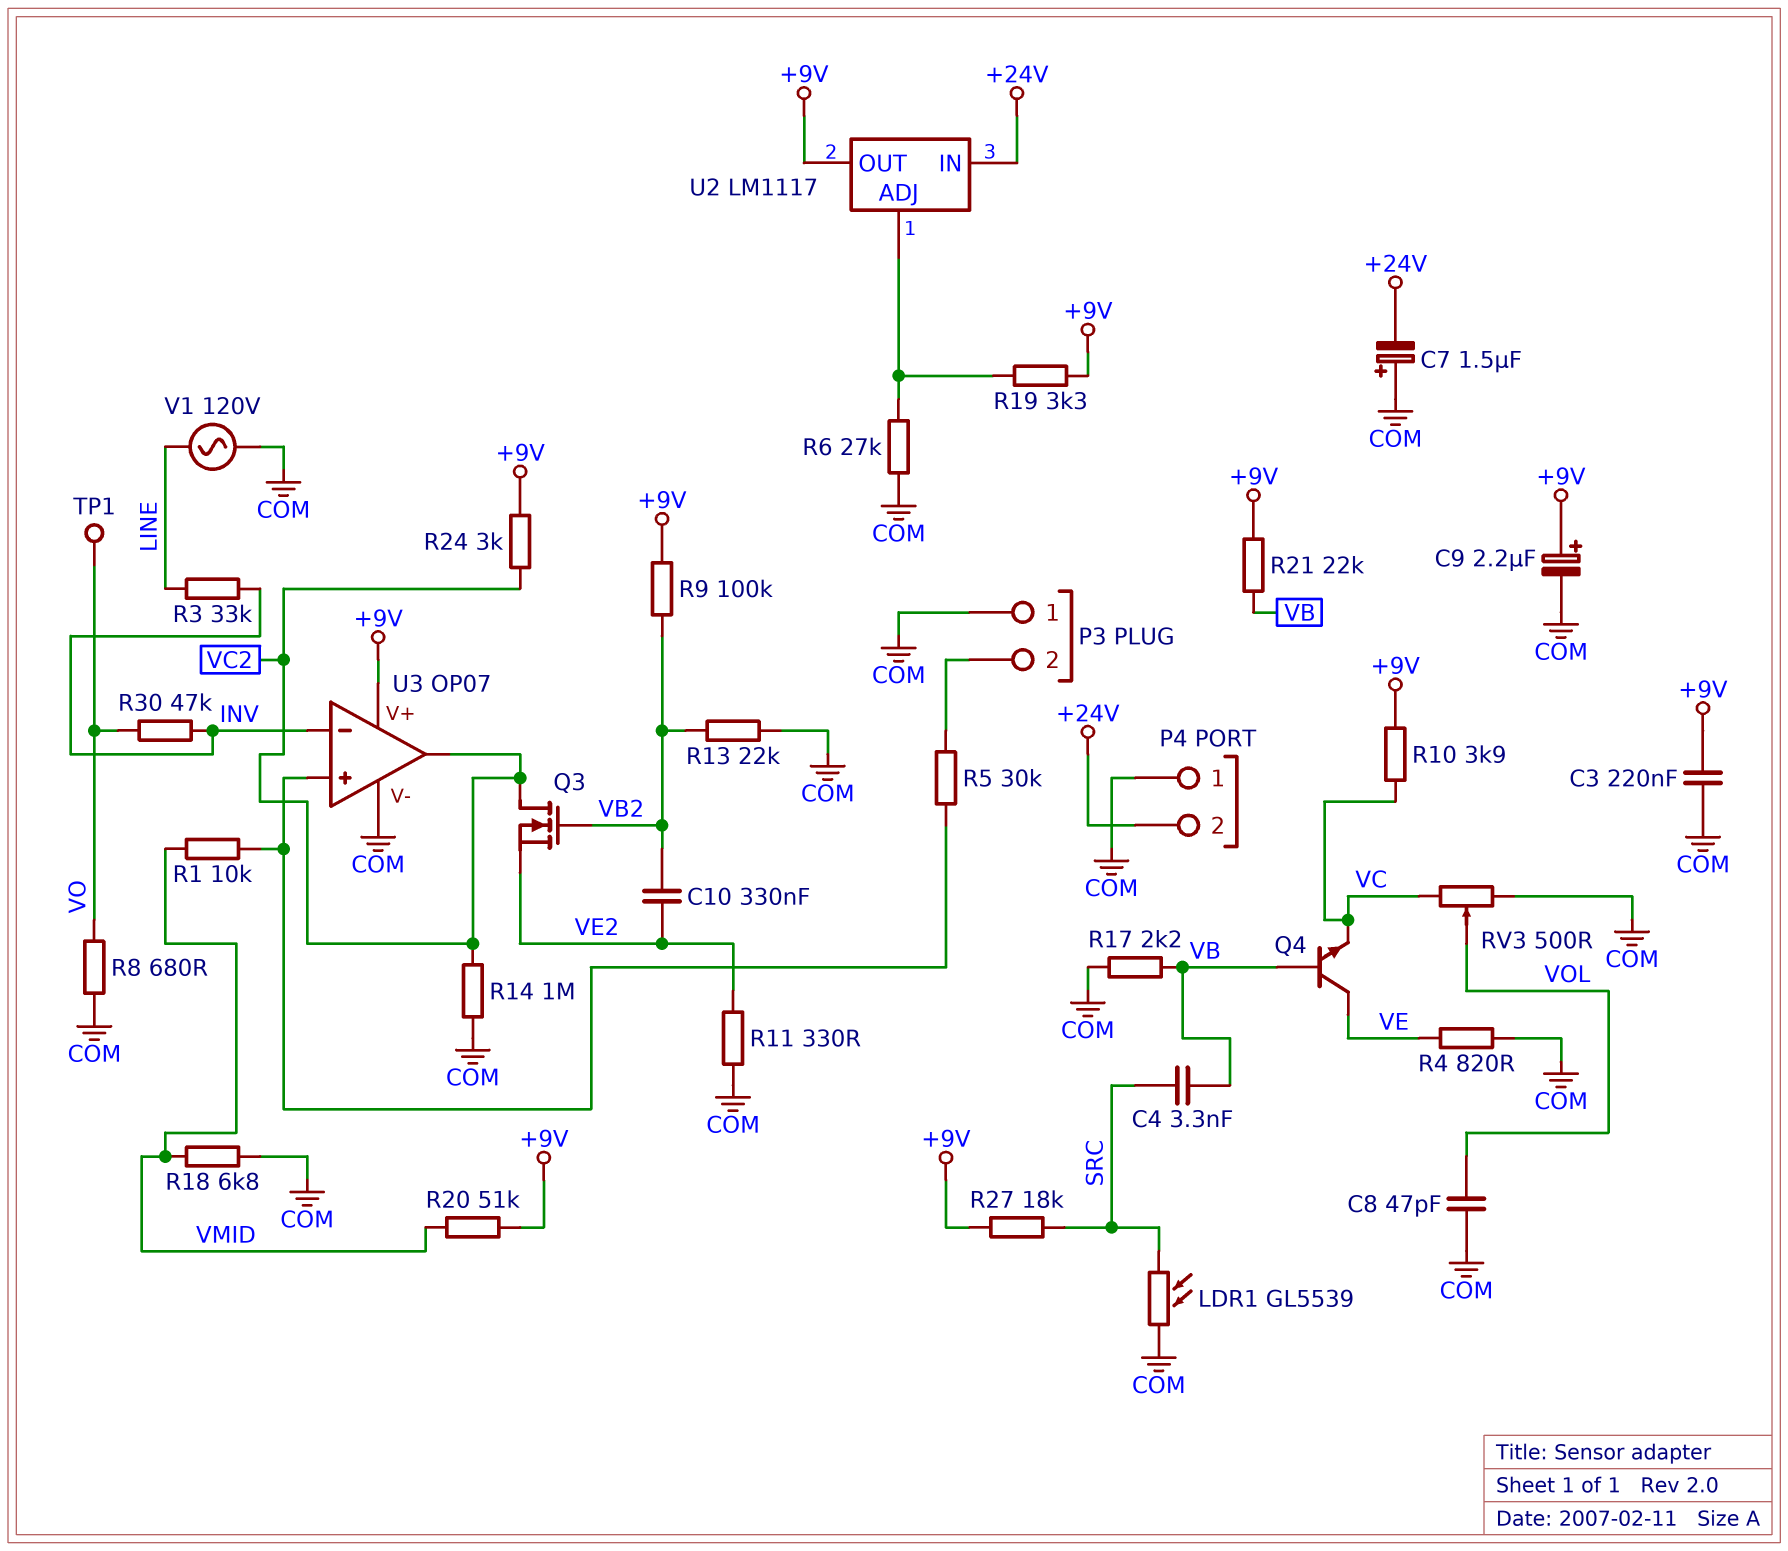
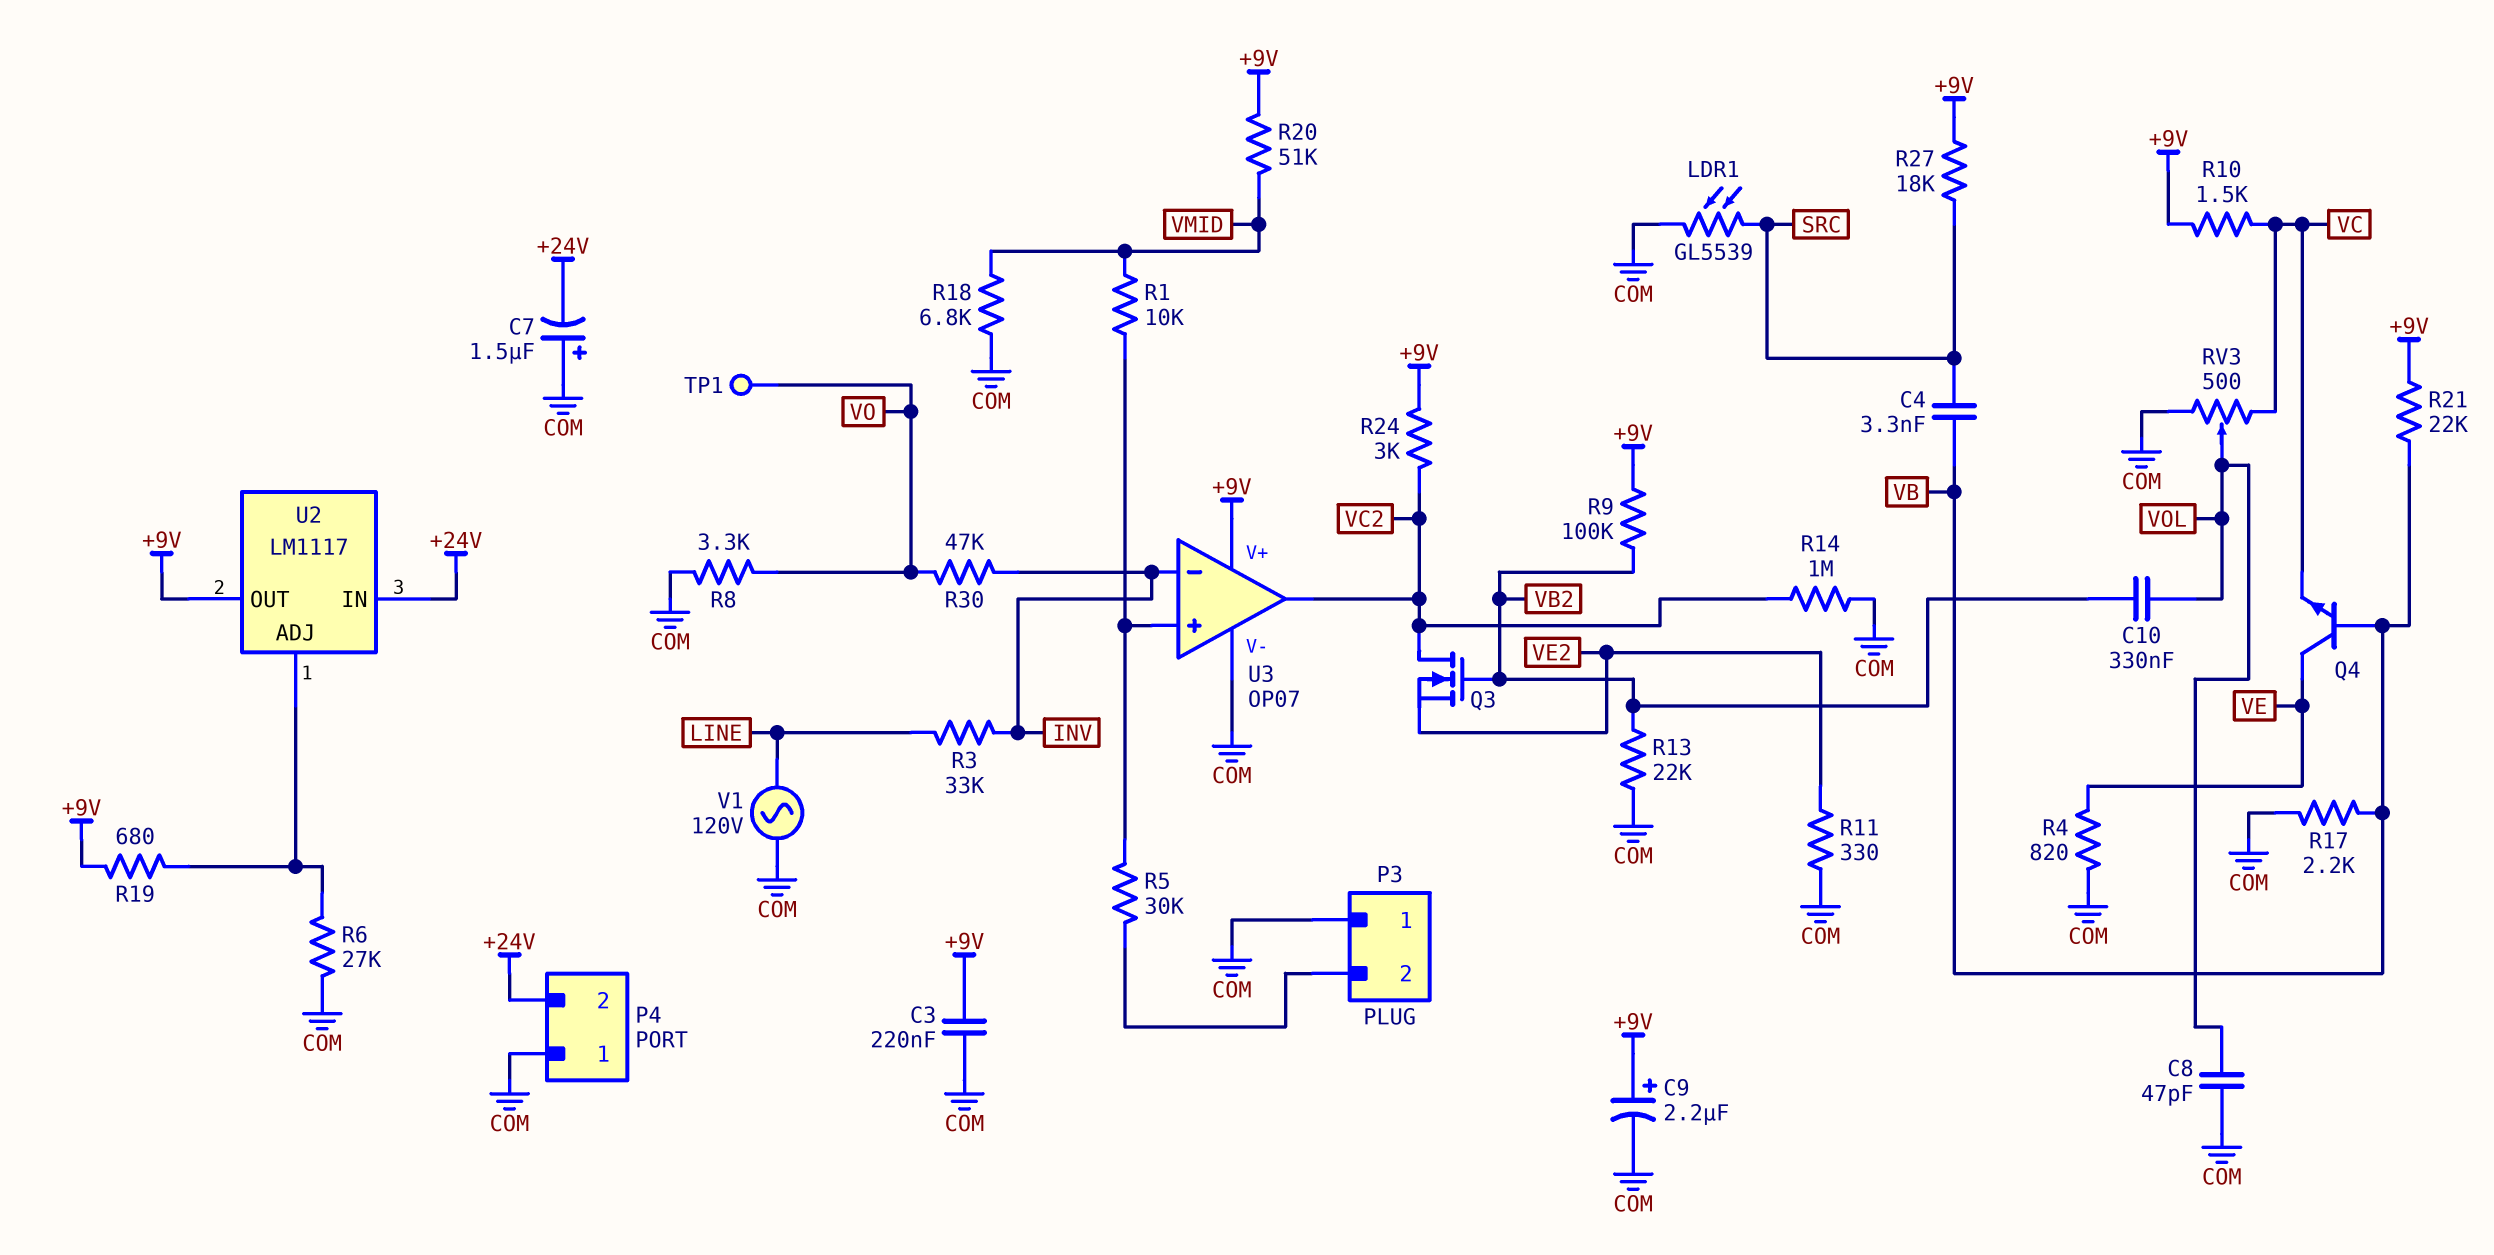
C10: 330nF (VB2, VE2) -> 330nF (VB2, VOL)
R8: 680 (COM, VO) -> 3.3k (COM, VO)
R10: 3.9k (+9V, VC) -> 1.5k (+9V, VC)
R19: 3.3k (+9V, U2/ADJ) -> 680 (+9V, U2/ADJ)

